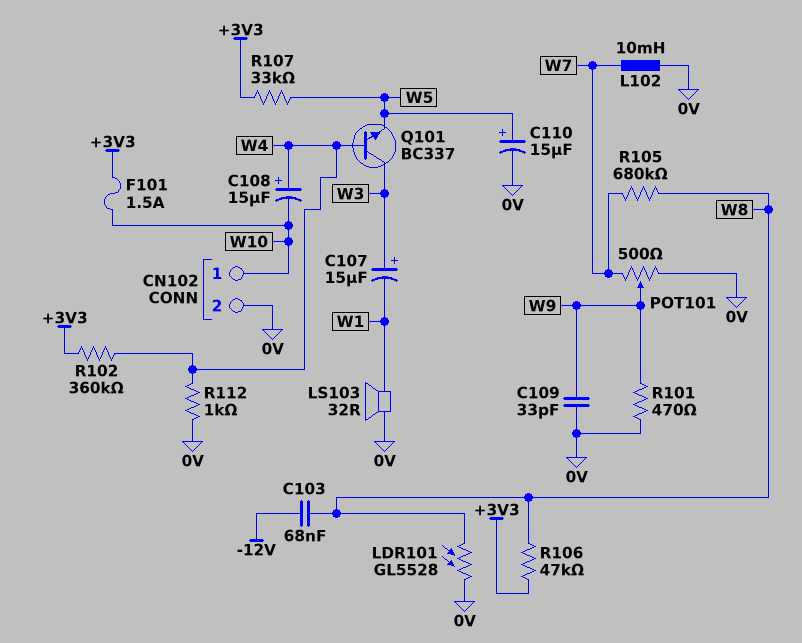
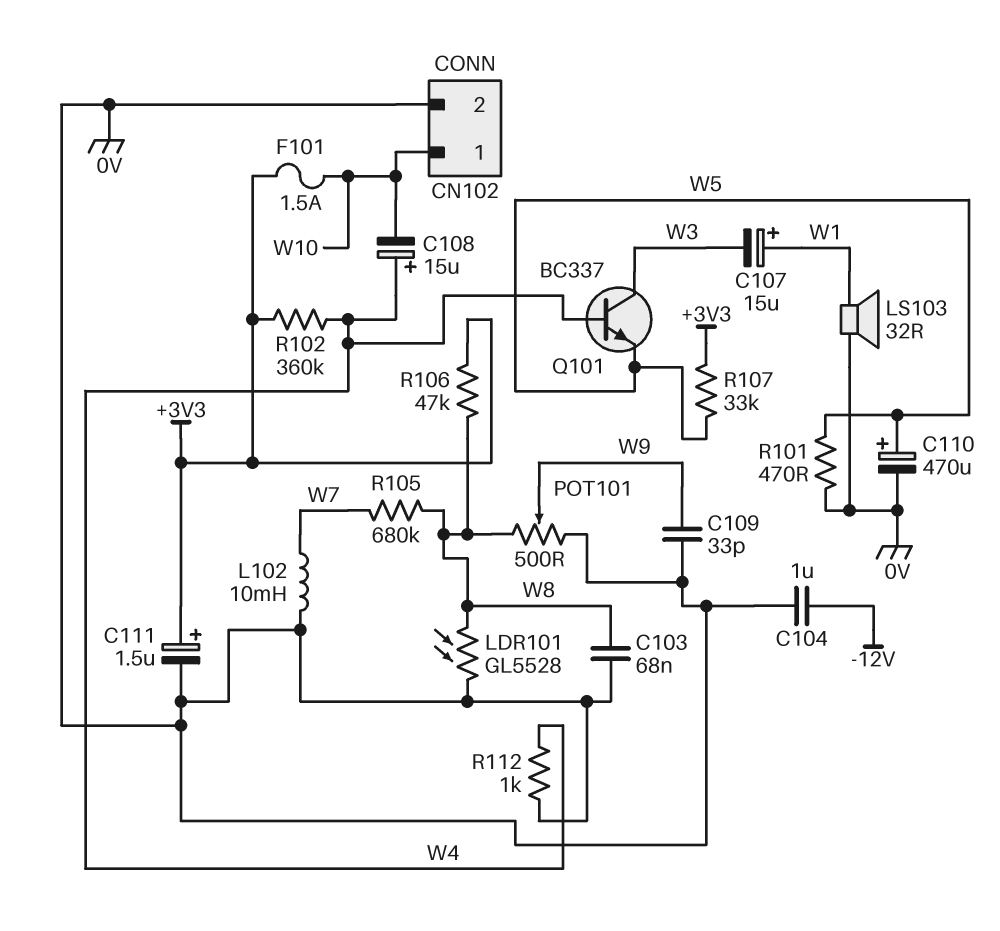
C103: 68nF (-12V, W8) -> 68nF (0V, W8)
C104: none -> 1uF (-12V, 0V)
C107: 15uF (plus W3, minus W1) -> 15uF (plus W1, minus W3)
C110: 15uF (plus W5, minus 0V) -> 470uF (plus W5, minus 0V)
C111: none -> 1.5uF (plus +3V3, minus 0V)
POT101: 500 (0V, W7, wiper W9) -> 500 (0V, W8, wiper W9)
R101: 470 (0V, W9) -> 470 (0V, W5)

